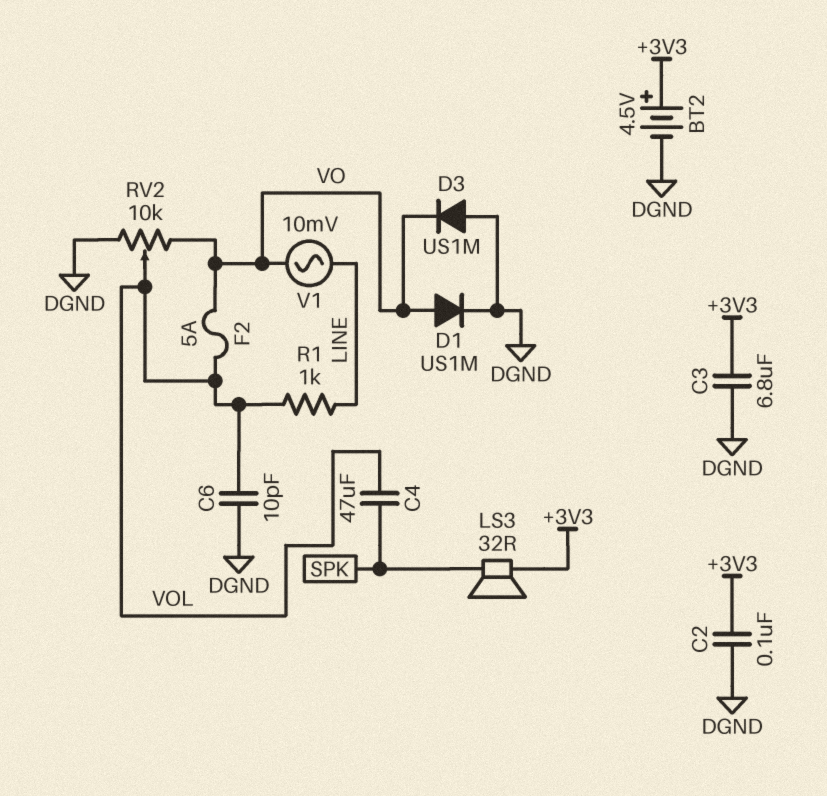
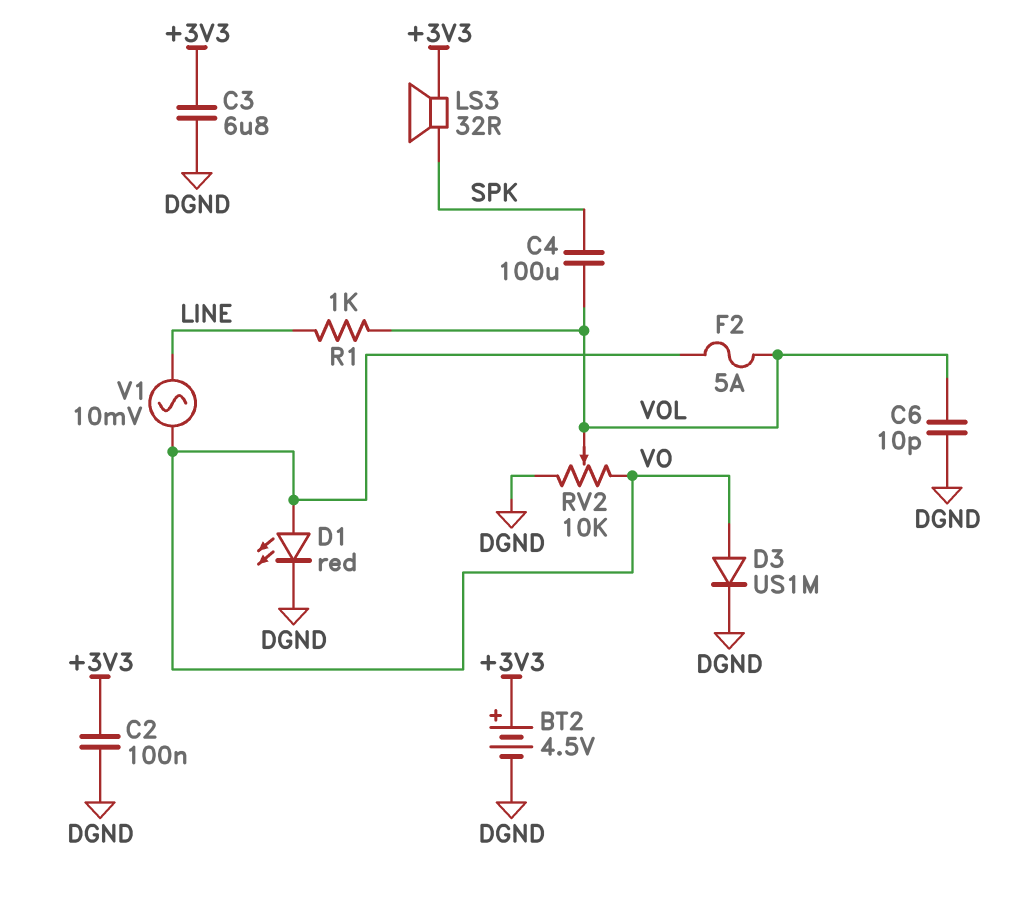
C4: 47uF (SPK, VOL) -> 100uF (SPK, VOL)
D1: diode US1M (A VO, K DGND) -> LED red (A VO, K DGND)
D3: diode US1M (A DGND, K VO) -> diode US1M (A VO, K DGND)

